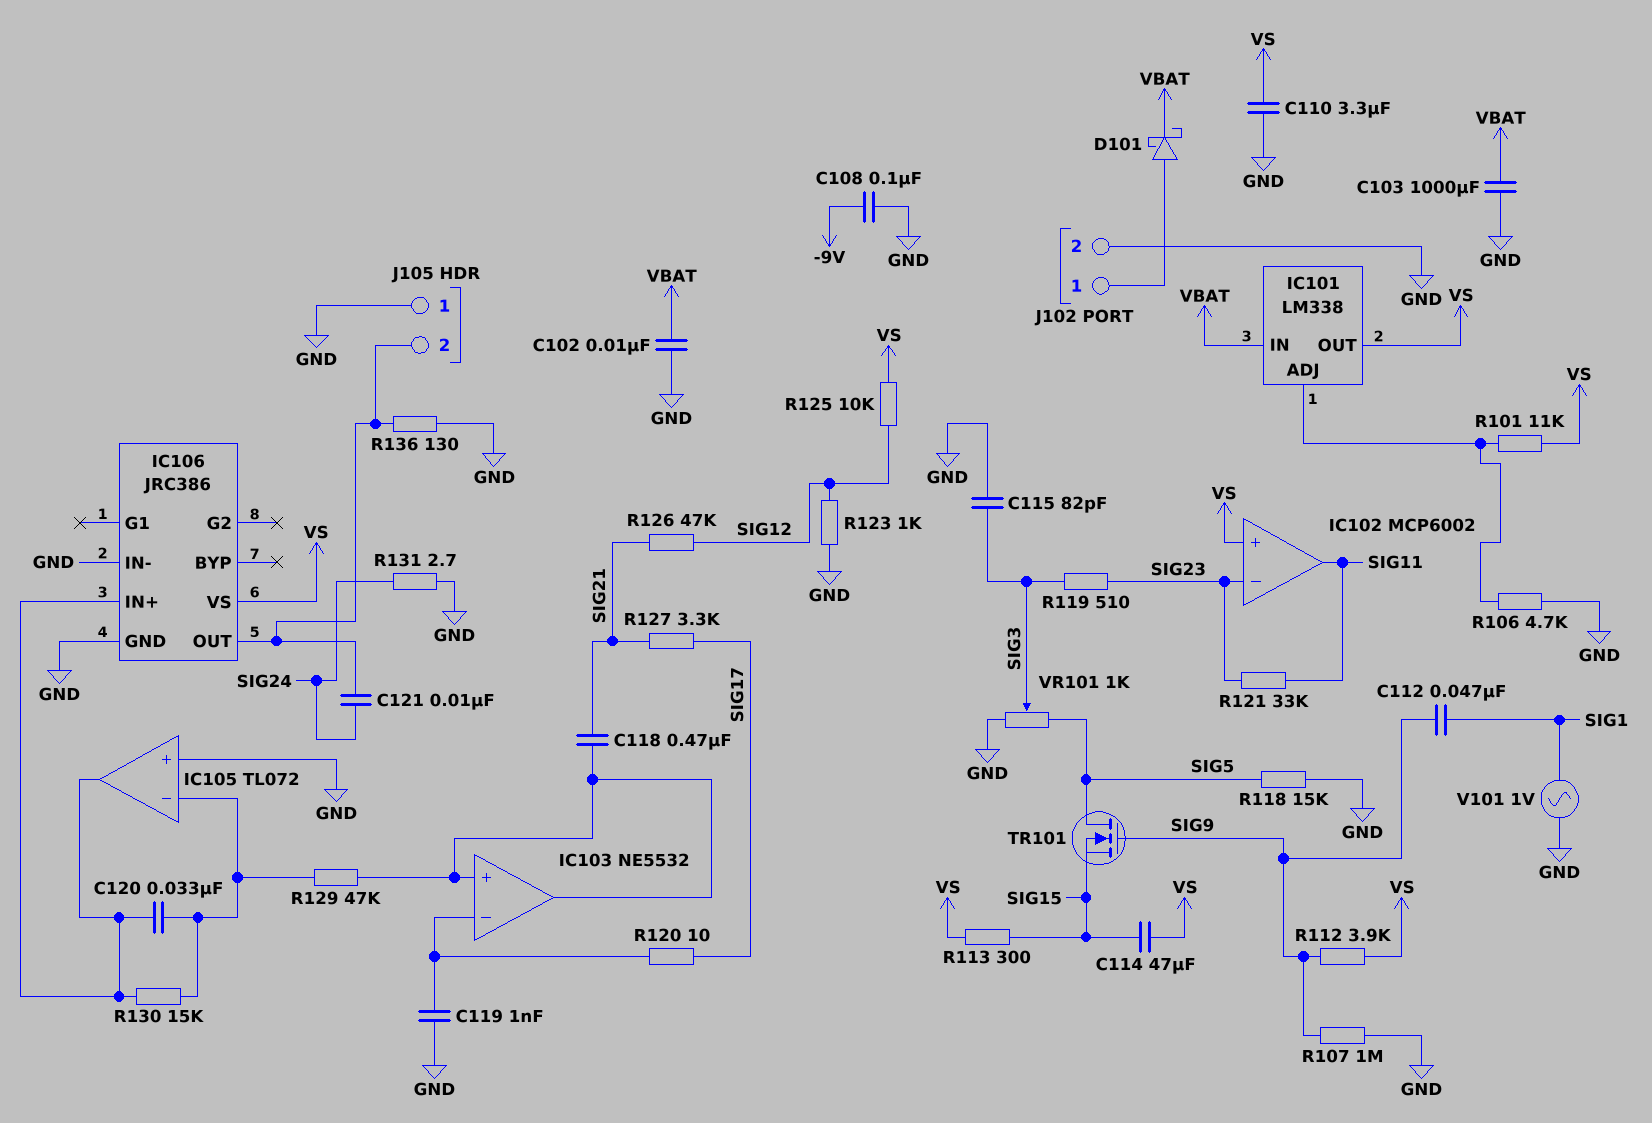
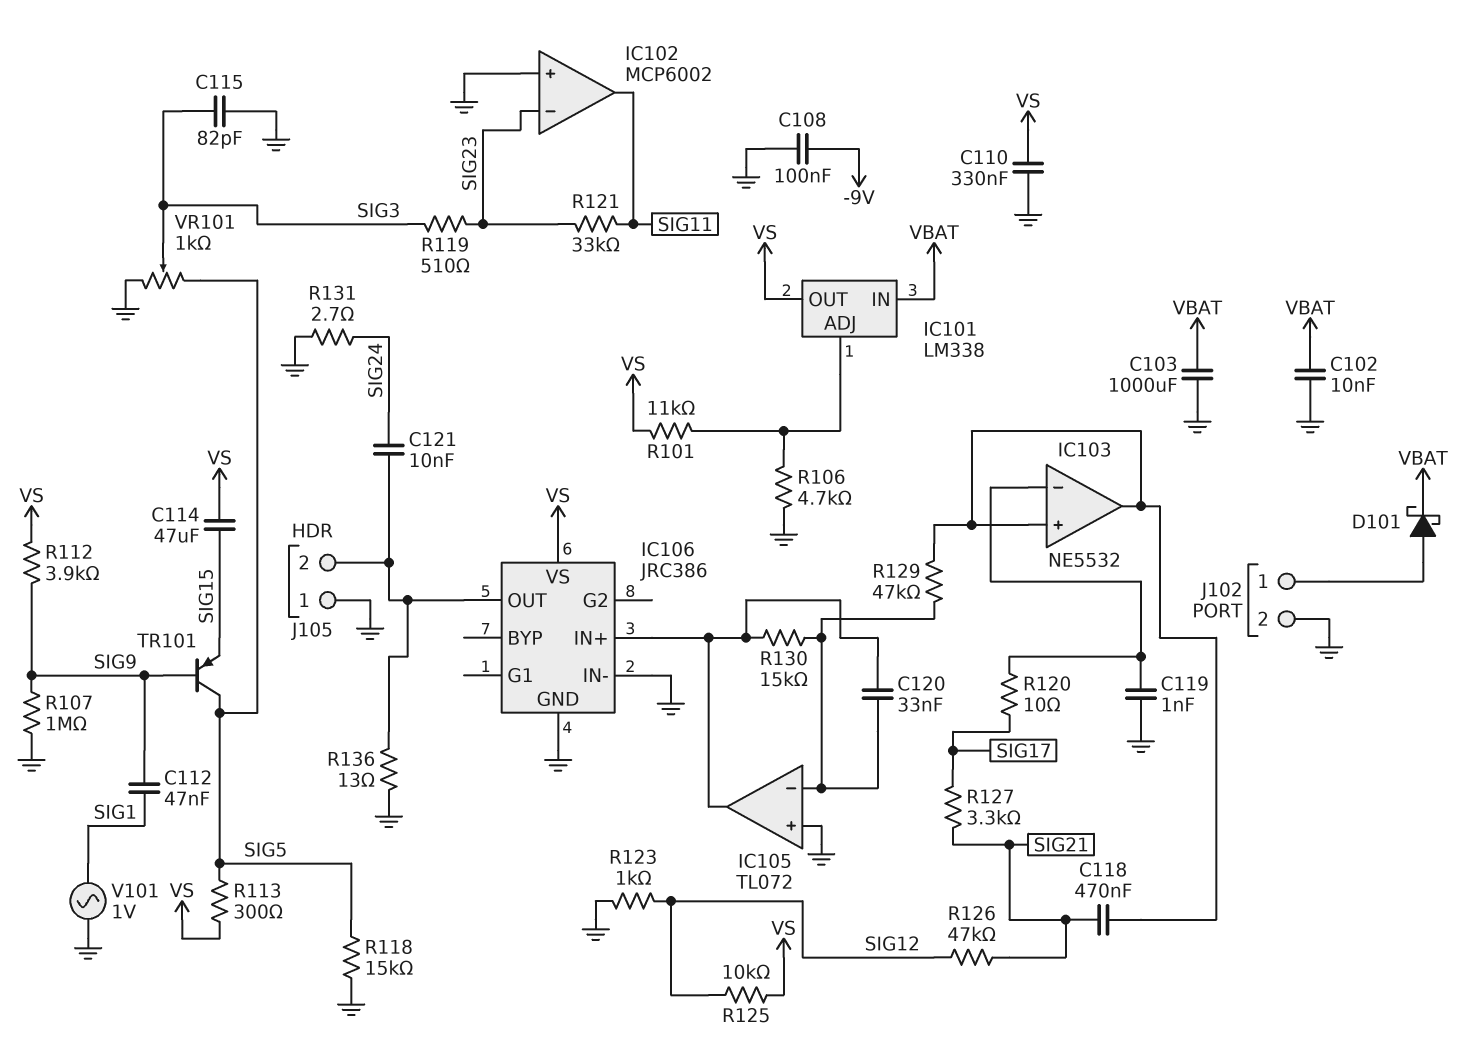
C110: 3.3uF (GND, VS) -> 330nF (GND, VS)
IC102 pin in+: VS -> GND
R113: 300 (SIG15, VS) -> 300 (SIG5, VS)
R136: 130 (GND, IC106/OUT) -> 13 (GND, IC106/OUT)
TR101: NMOS (G SIG9, D SIG5, S SIG15) -> PNP (B SIG9, C SIG5, E SIG15)

